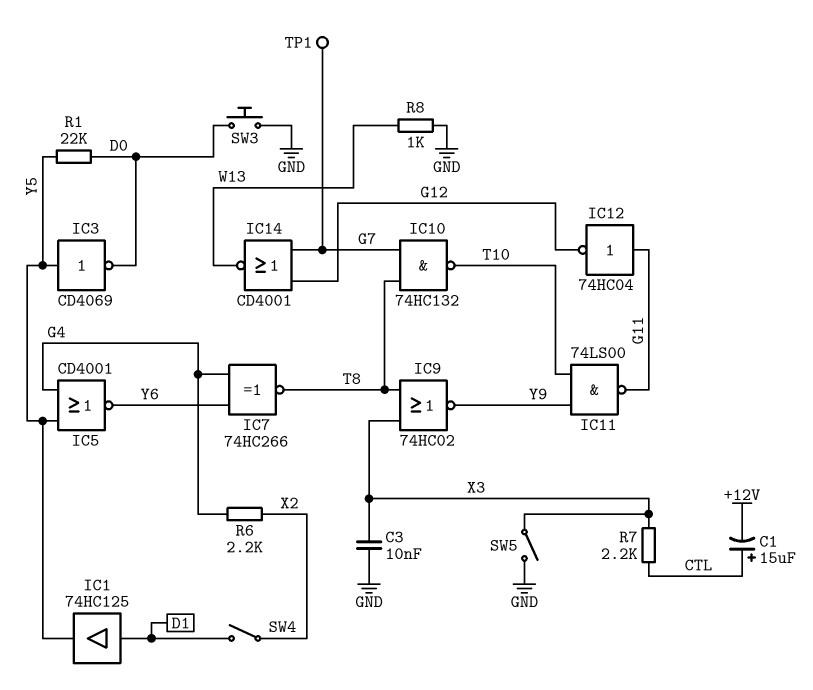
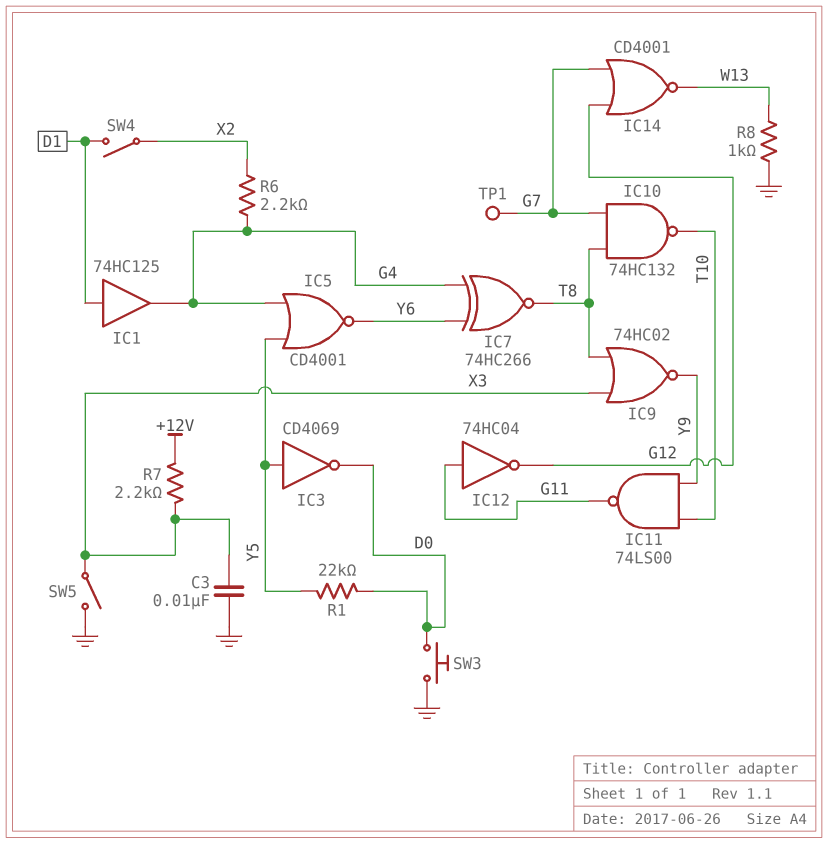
C1: 15uF (plus CTL, minus +12V) -> none
IC1: buffer 74HC125 (in D1, out Y5) -> buffer 74HC125 (in D1, out G4)
R7: 2.2k (CTL, X3) -> 2.2k (+12V, X3)

